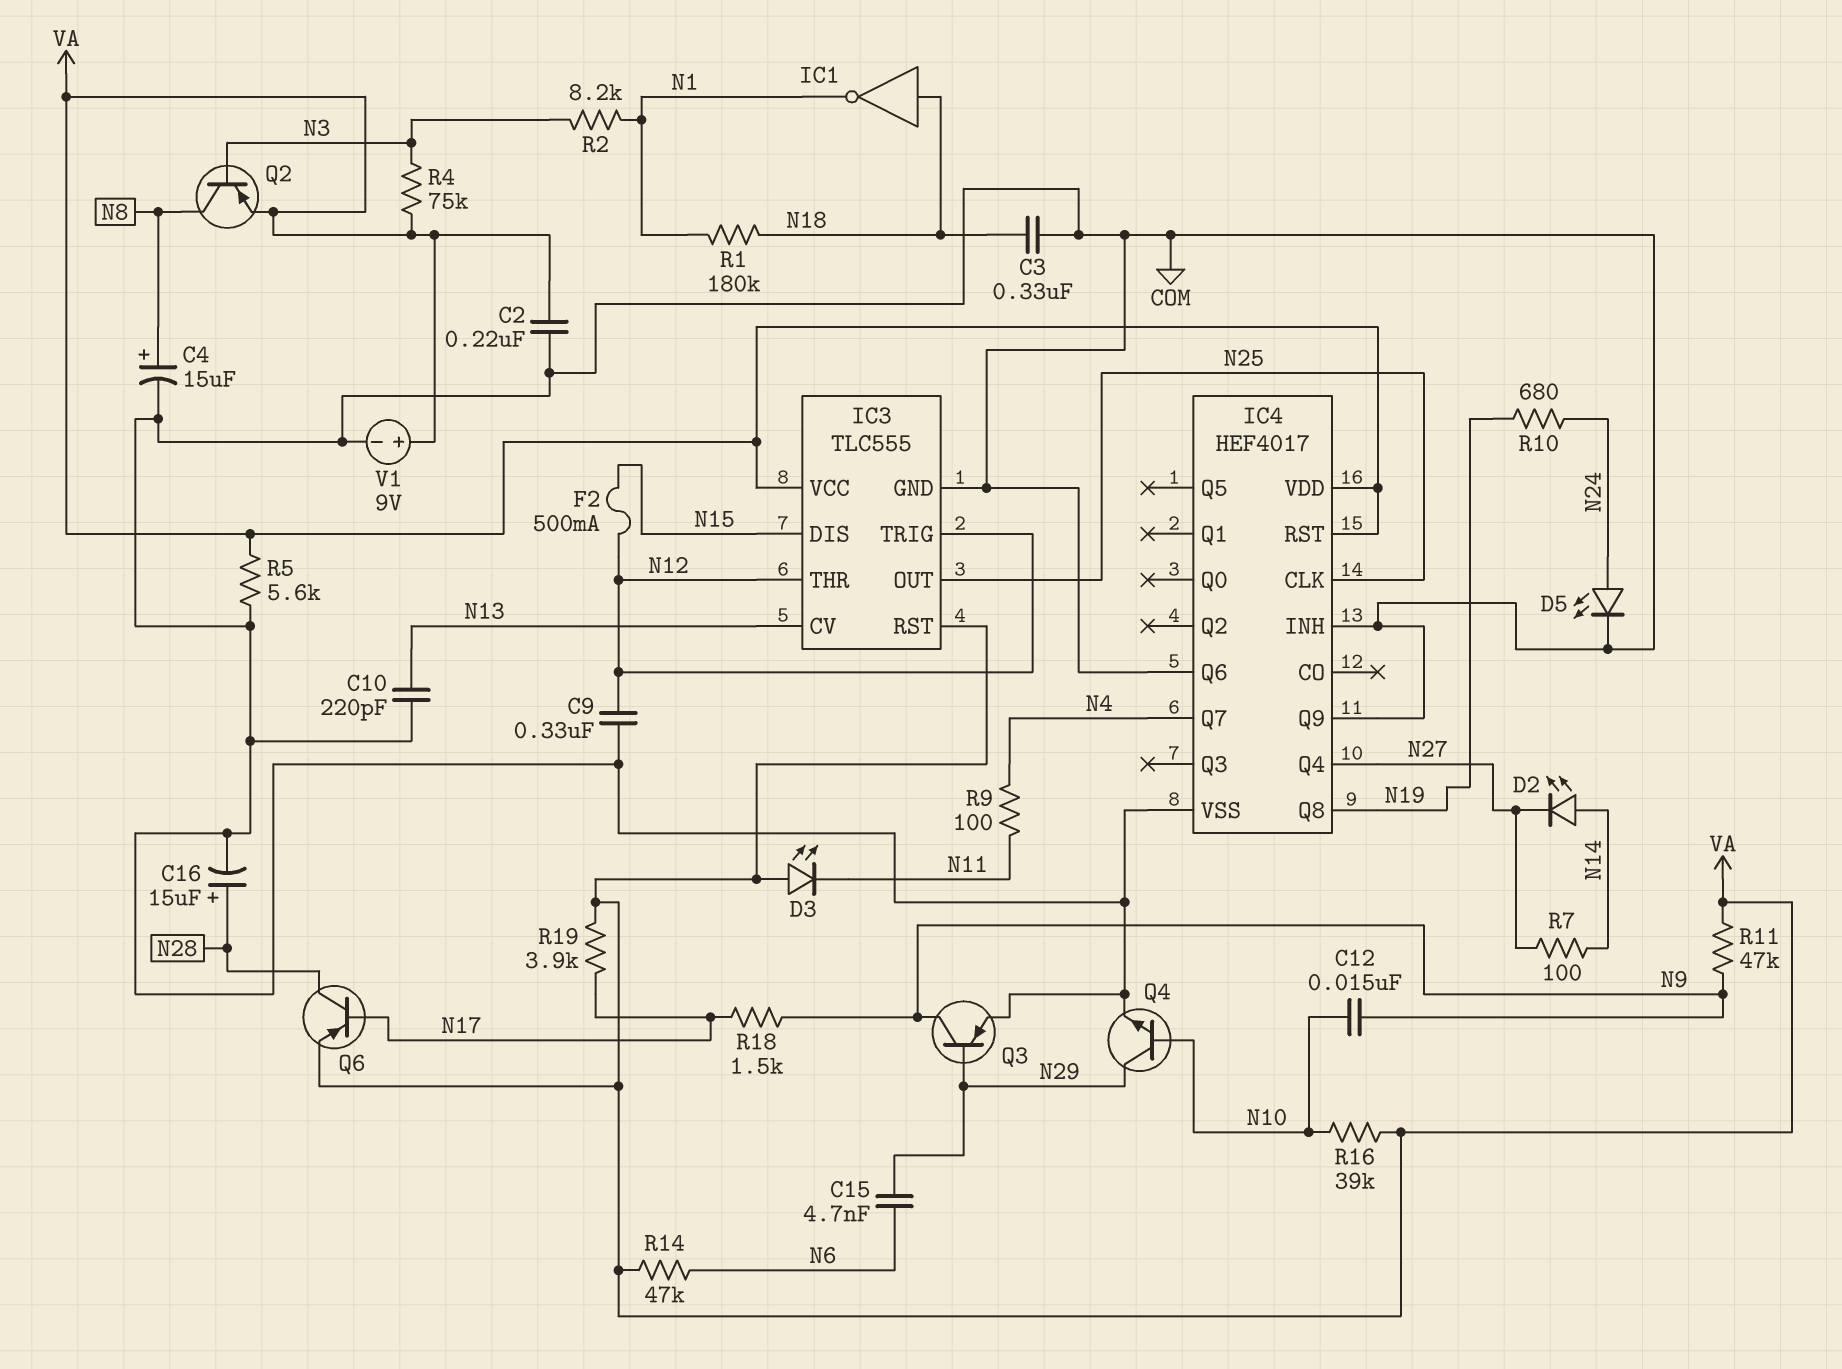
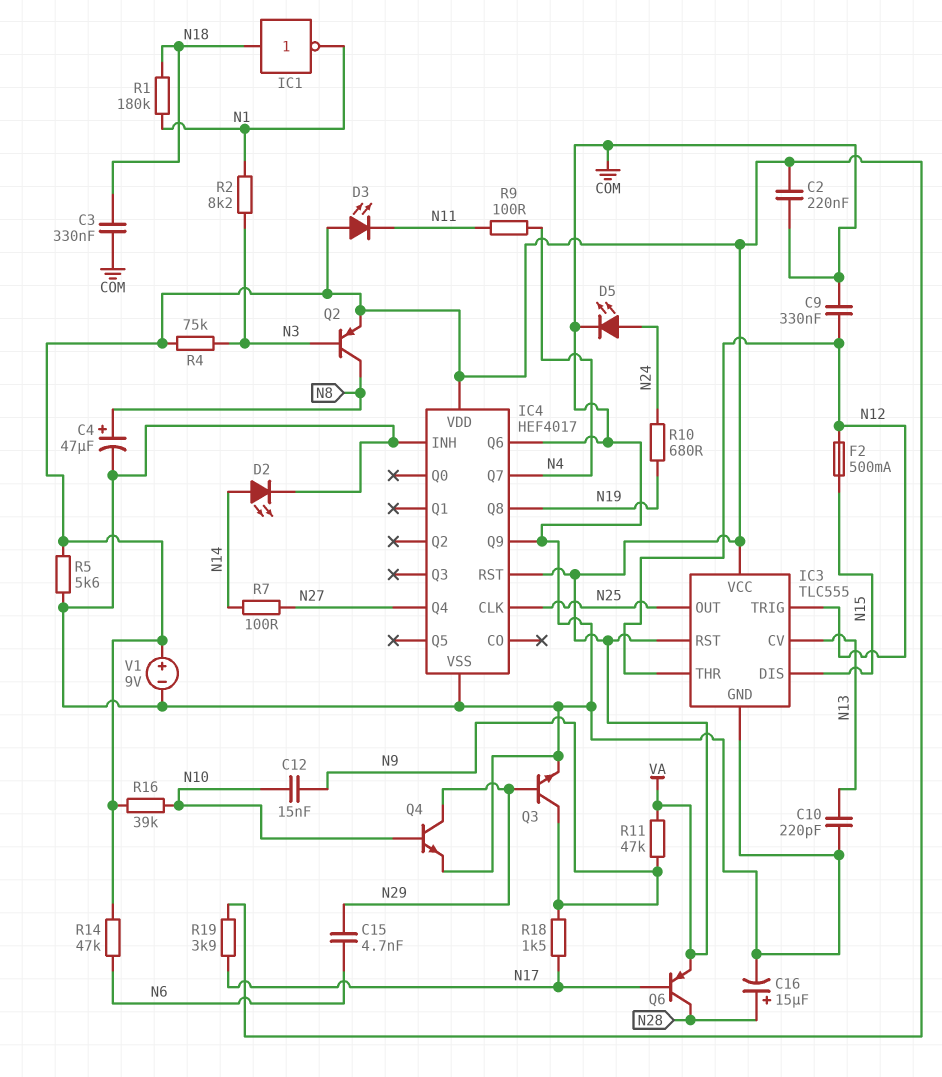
C4: 15uF (plus N8, minus COM) -> 47uF (plus N8, minus COM)
D2: LED (A N14, K N27) -> LED (A N14, K COM)
Q3: PNP (B N29, C N9, E COM) -> NPN (B N29, C N9, E COM)

